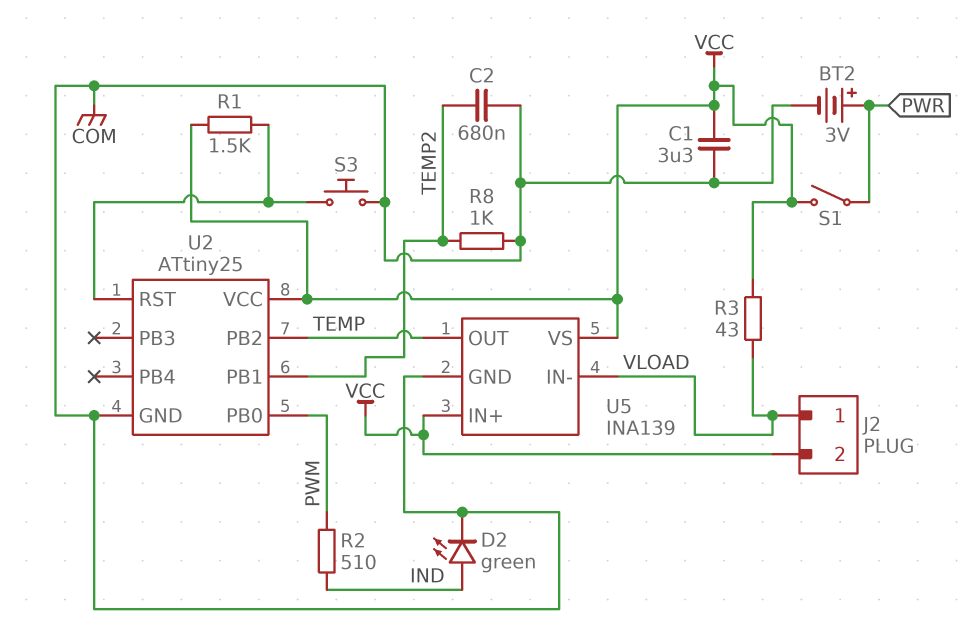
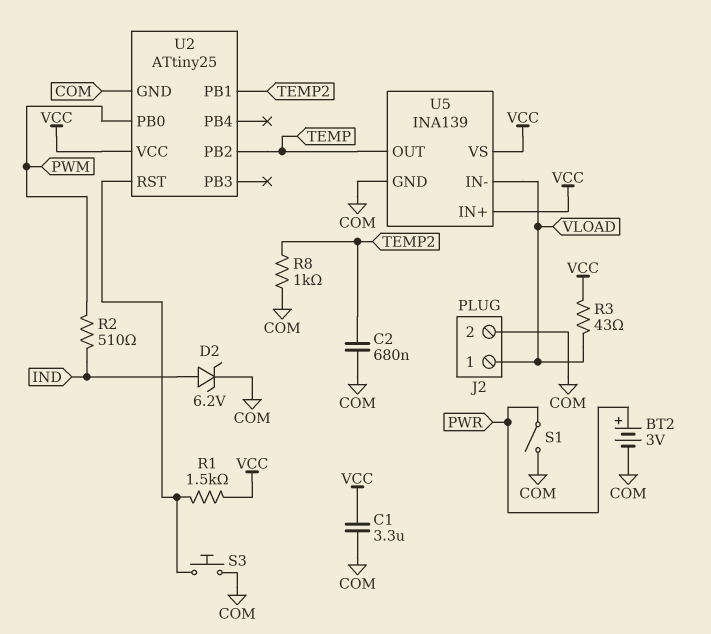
D2: LED green (A IND, K COM) -> zener 6.2V (A IND, K COM)
J2 pin 2: VCC -> COM
S1: switch (PWR, VCC) -> switch (COM, PWR)

